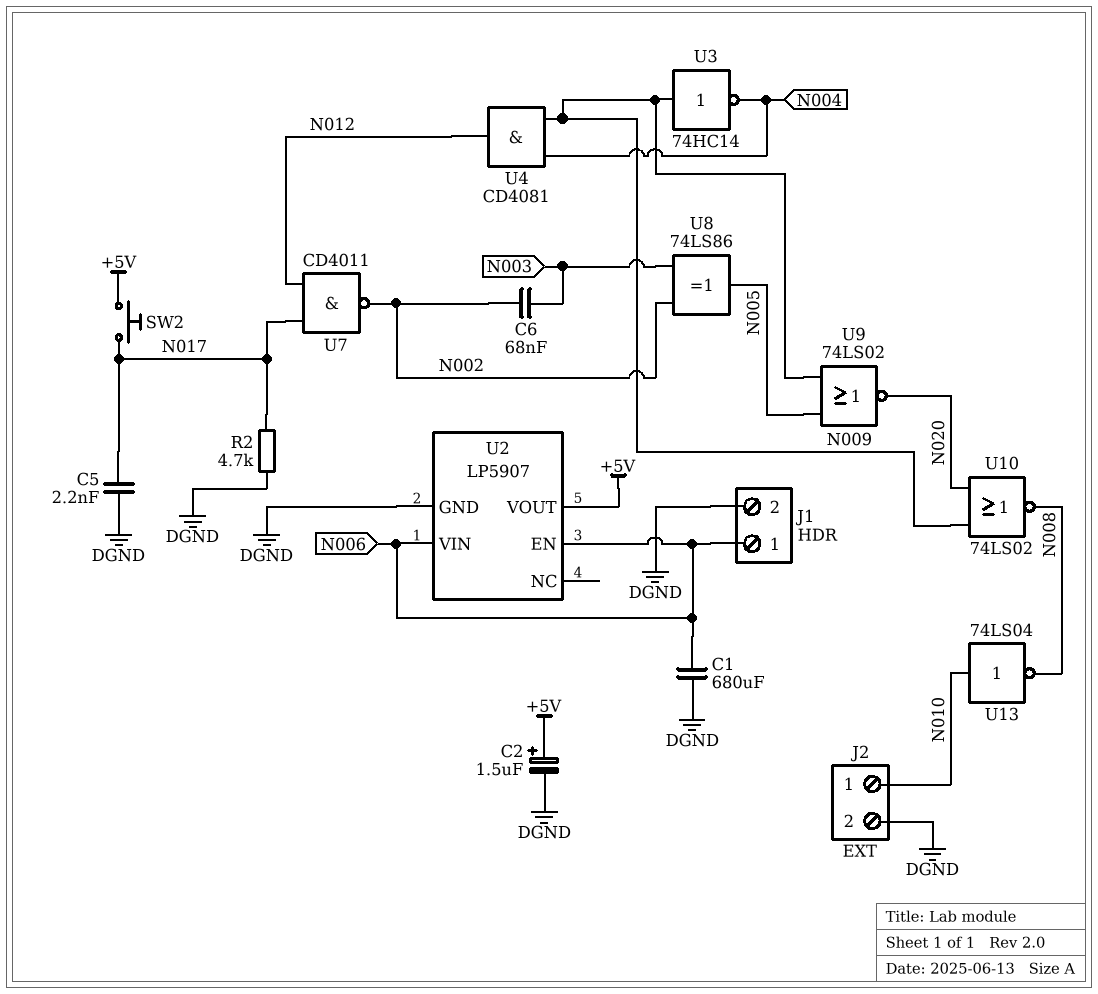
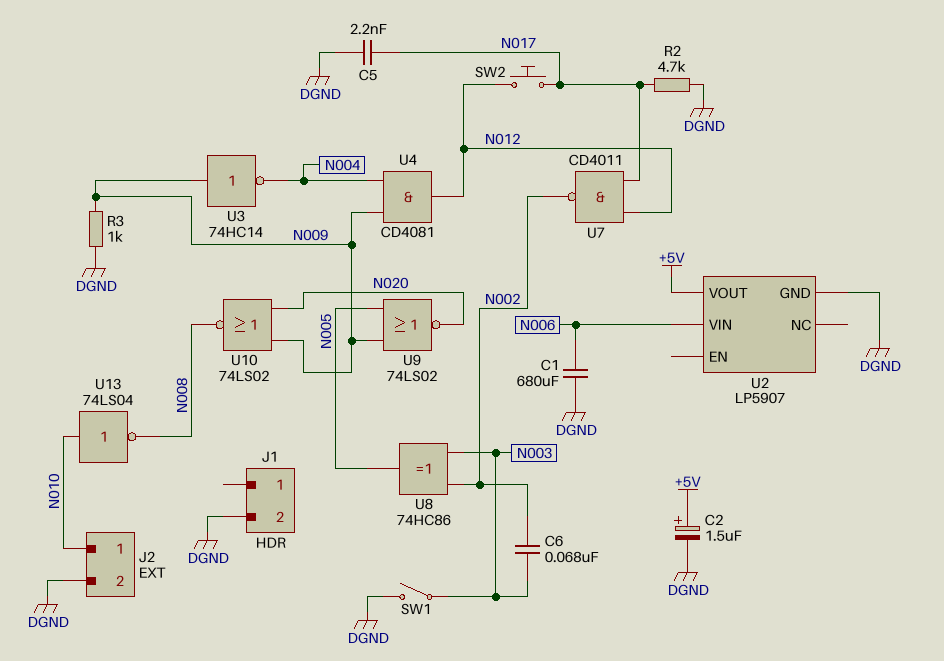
J1 pin 1: N006 -> none
R3: none -> 1k (DGND, N009)
SW1: none -> switch (DGND, N003)
SW2: button (+5V, N017) -> button (N012, N017)
U2 pin EN: N006 -> none
U8: XOR 74LS86 (in N002, in N003, out N005) -> XOR 74HC86 (in N002, in N003, out N005)

